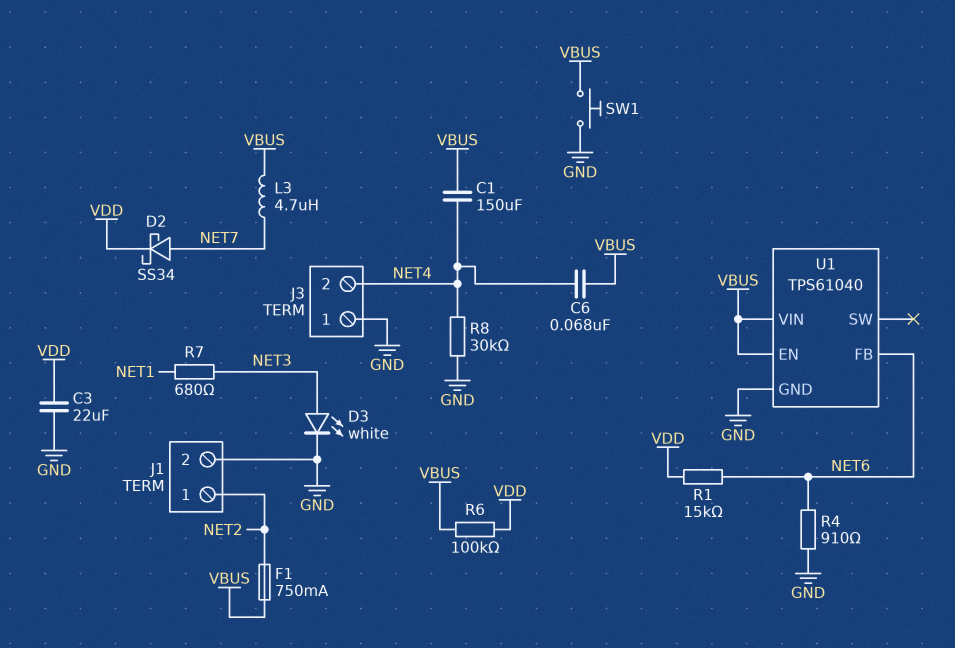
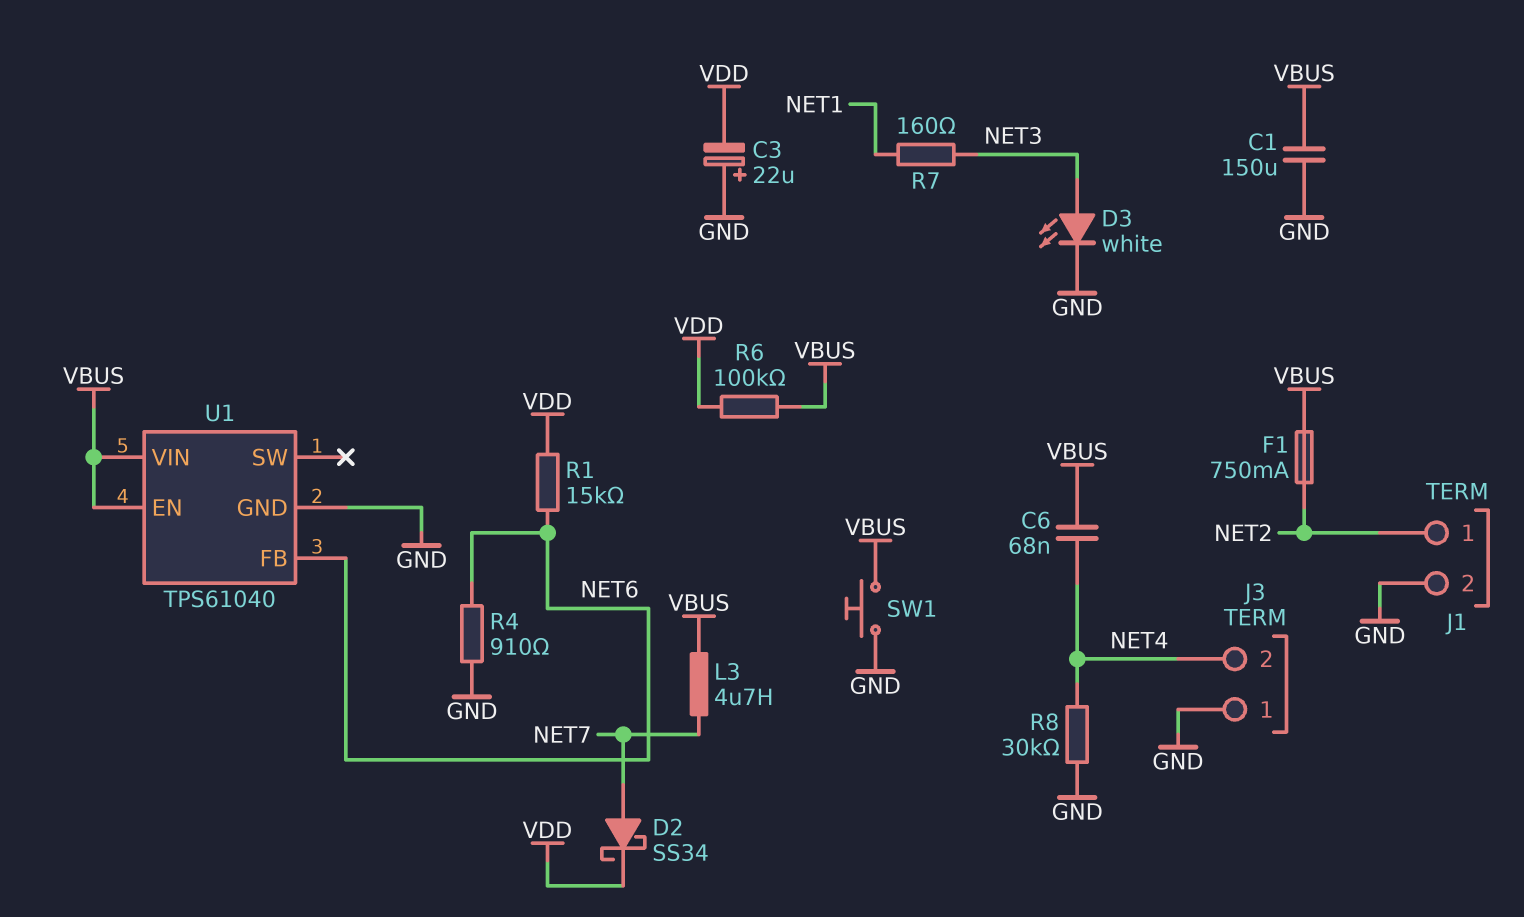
C1: 150uF (NET4, VBUS) -> 150uF (GND, VBUS)
C3: 22uF (GND, VDD) -> 22uF (plus GND, minus VDD)
R7: 680 (NET1, NET3) -> 160 (NET1, NET3)

